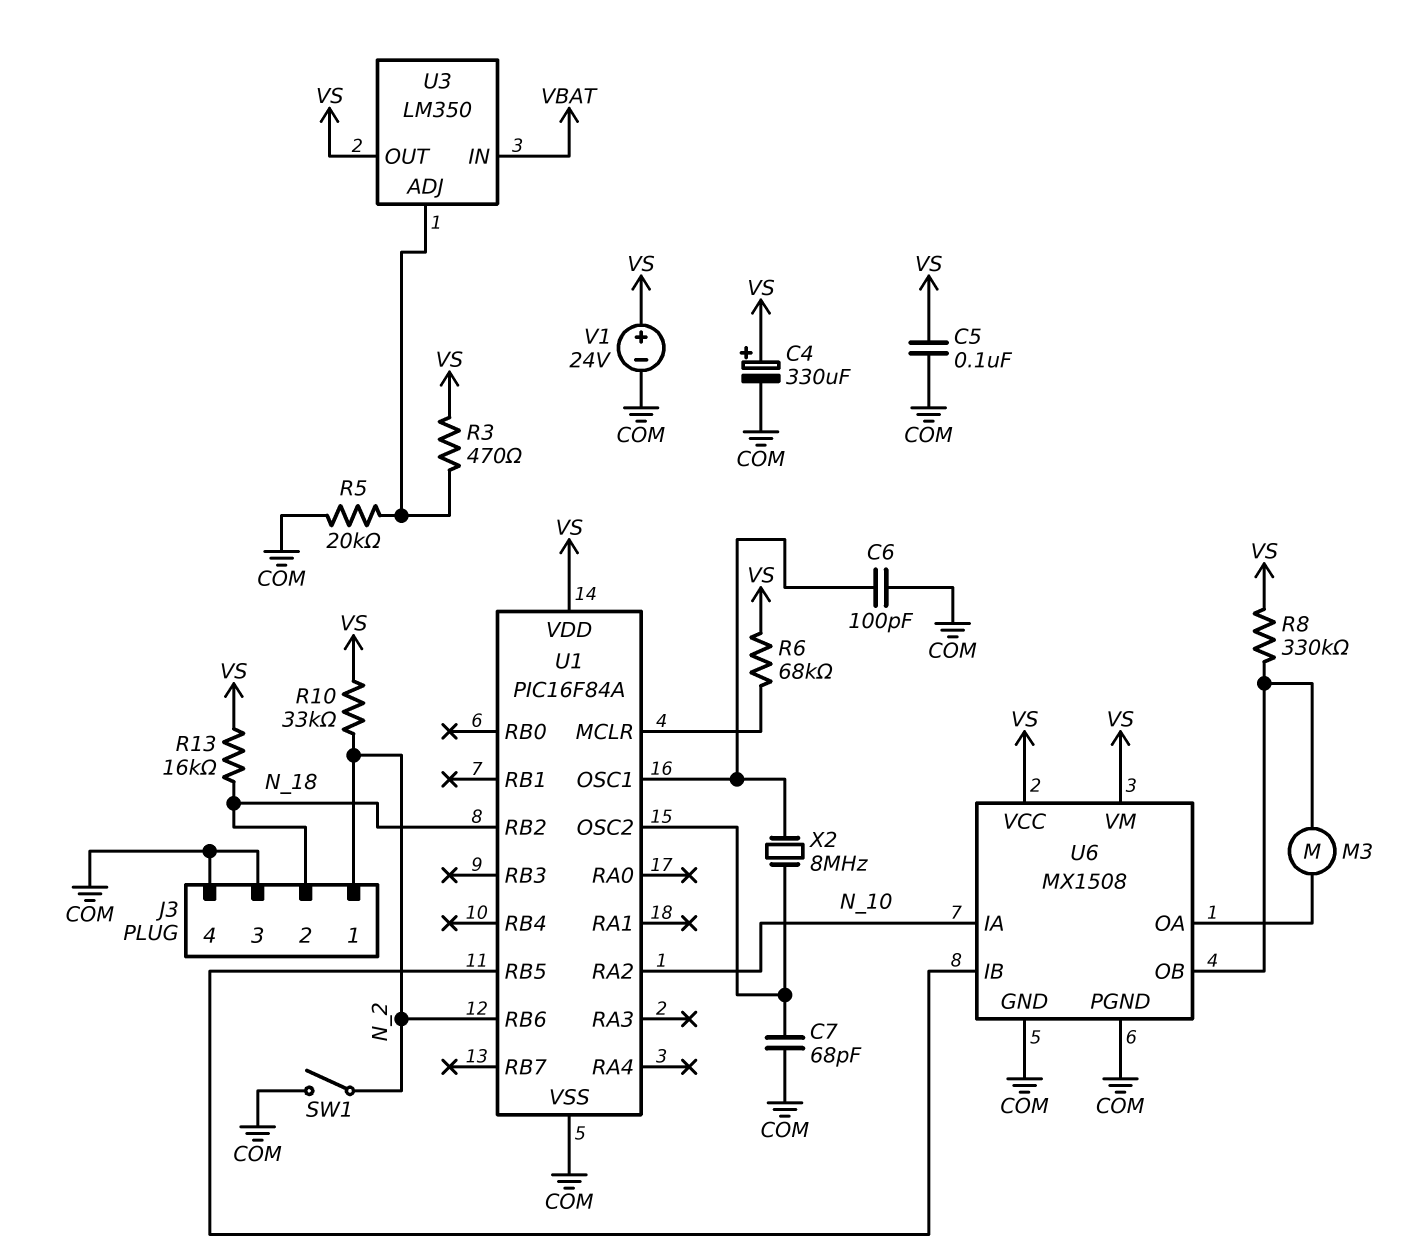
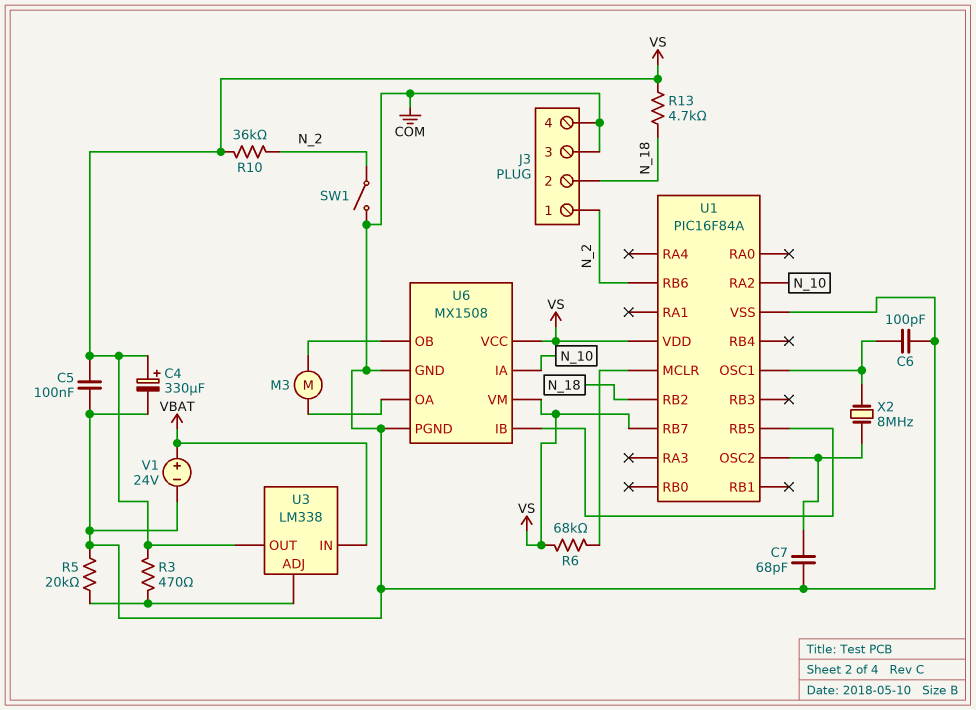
R8: 330k (U6/OB, VS) -> none
R10: 33k (N_2, VS) -> 36k (N_2, VS)
R13: 16k (N_18, VS) -> 4.7k (N_18, VS)
U1 pin RB7: none -> VS
U3: LM350 -> LM338
V1: 24V (plus VS, minus COM) -> 24V (plus VBAT, minus COM)

